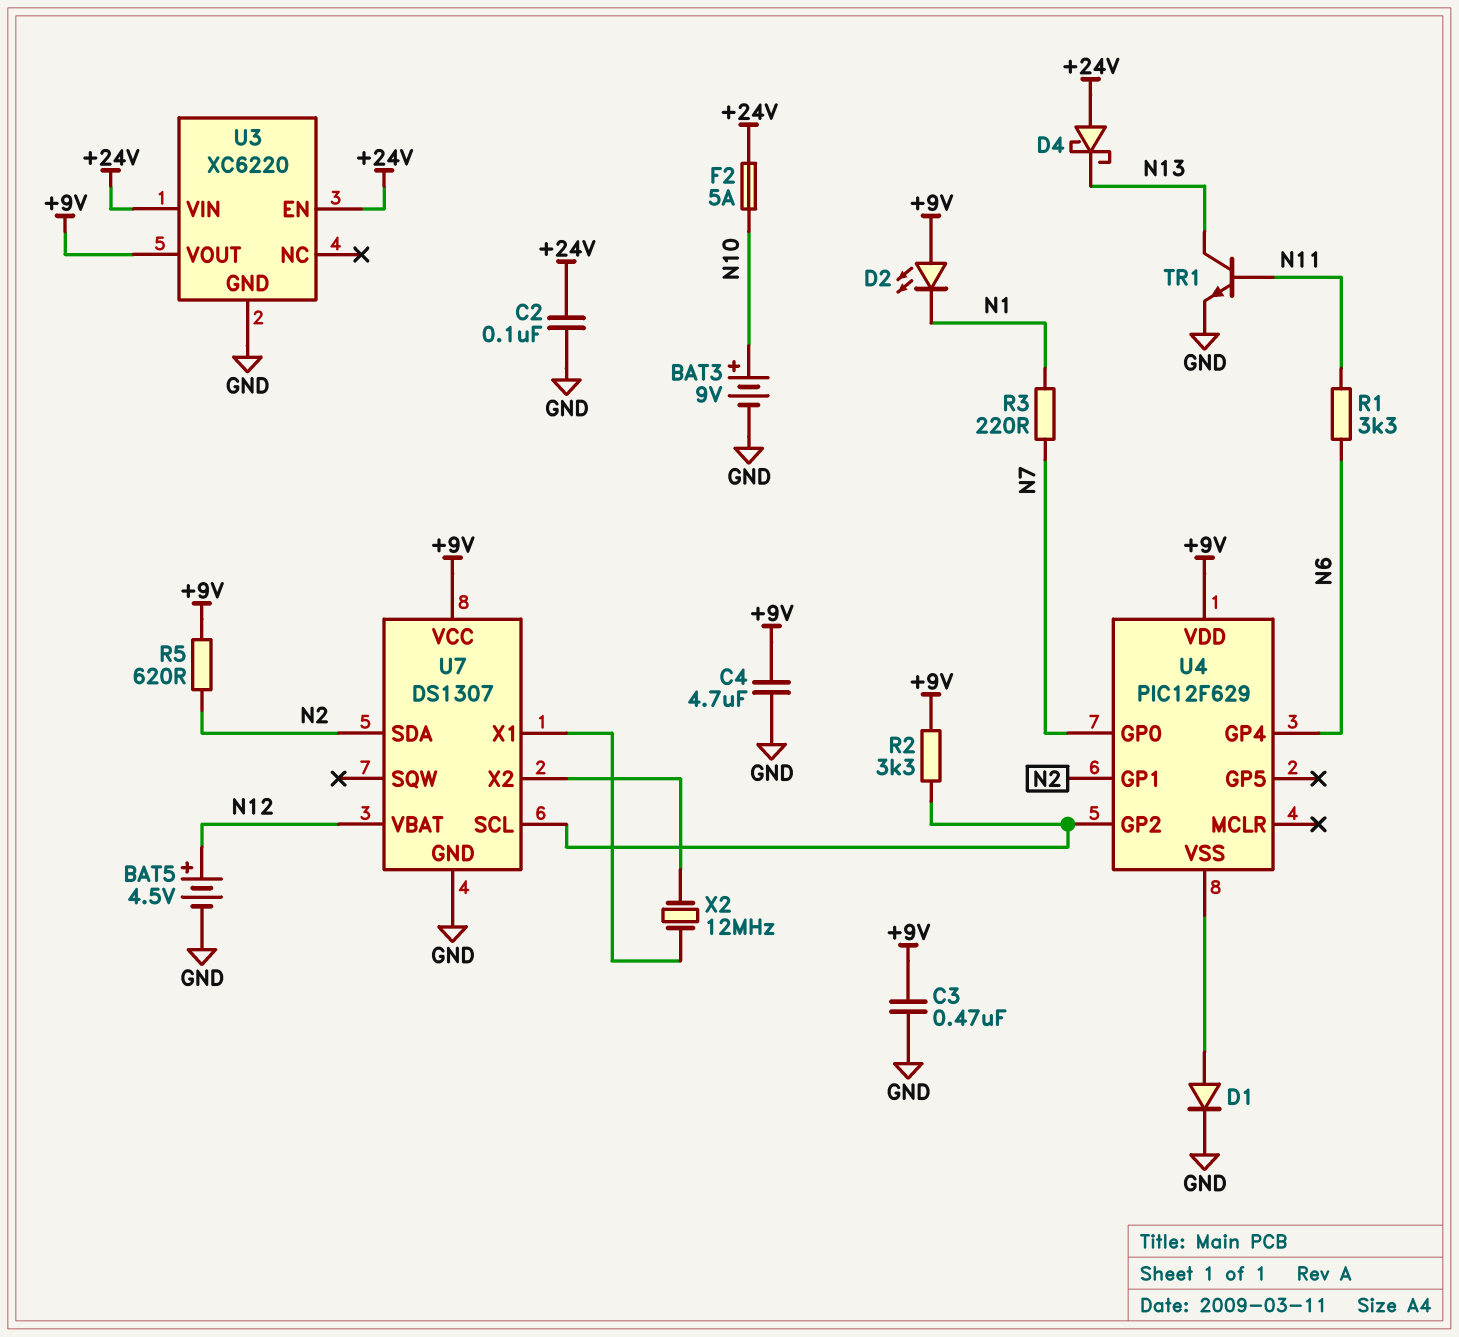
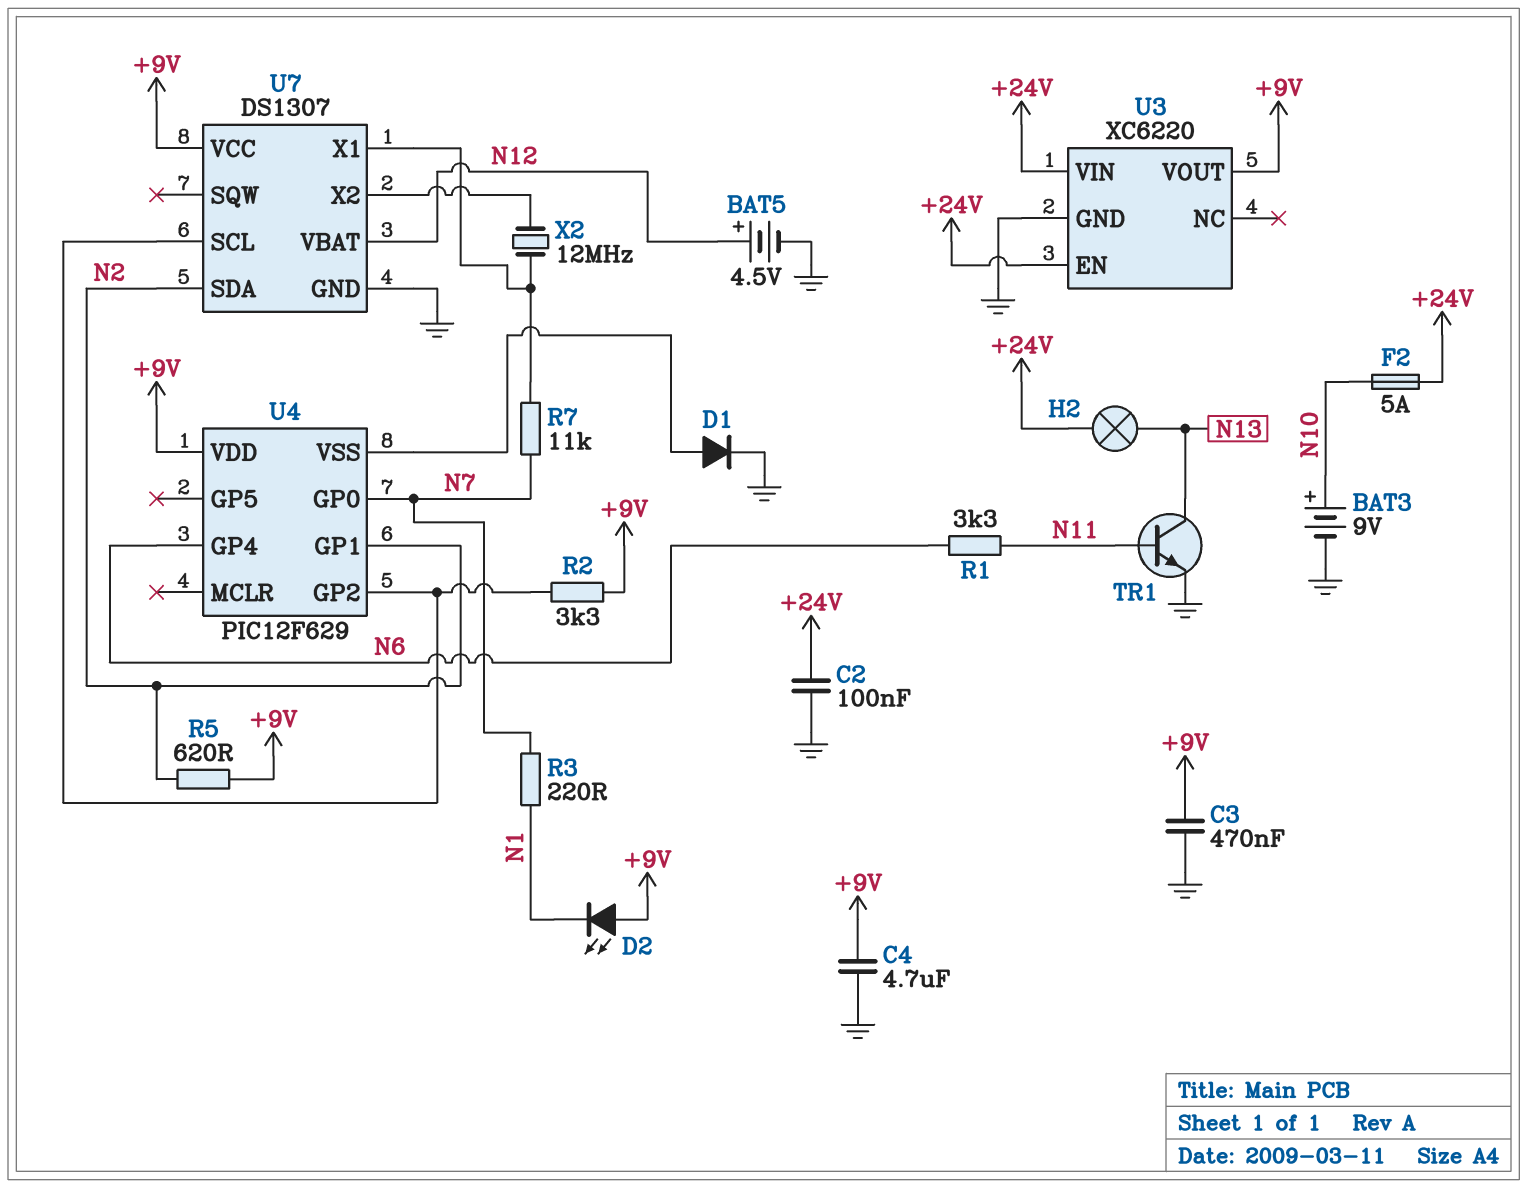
D4: schottky (A +24V, K N13) -> none
H2: none -> lamp (+24V, N13)
R7: none -> 11k (N7, U7/X1)

